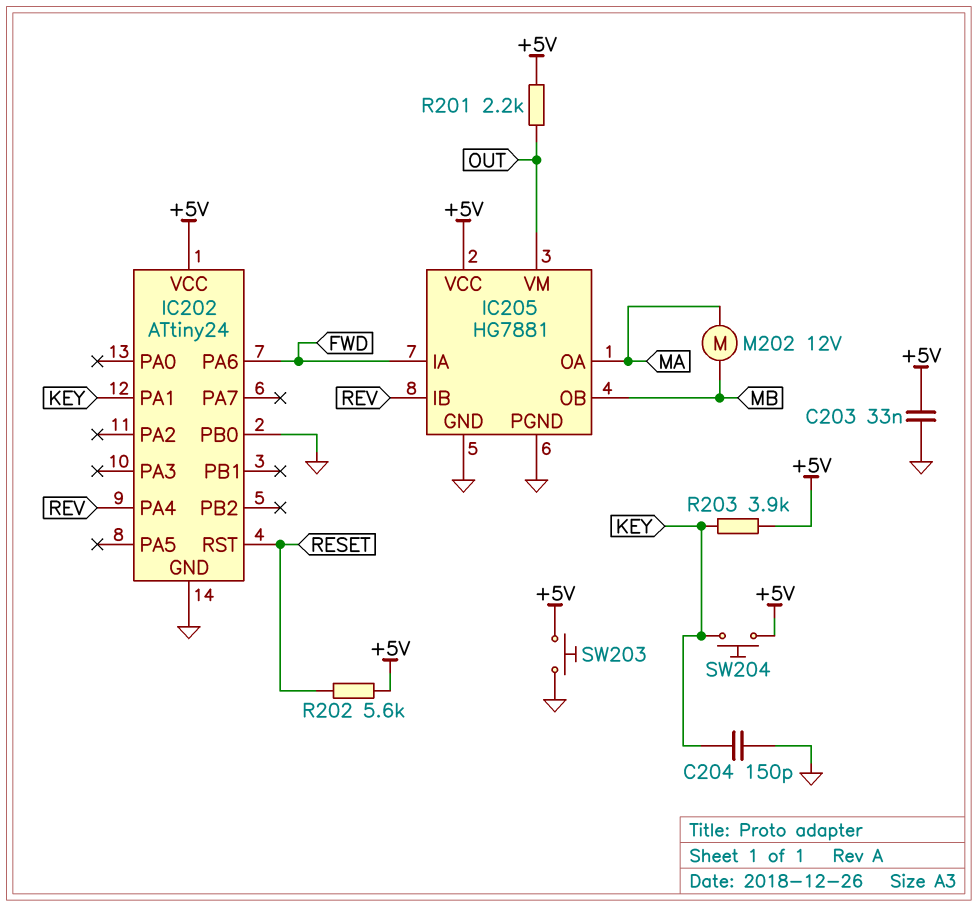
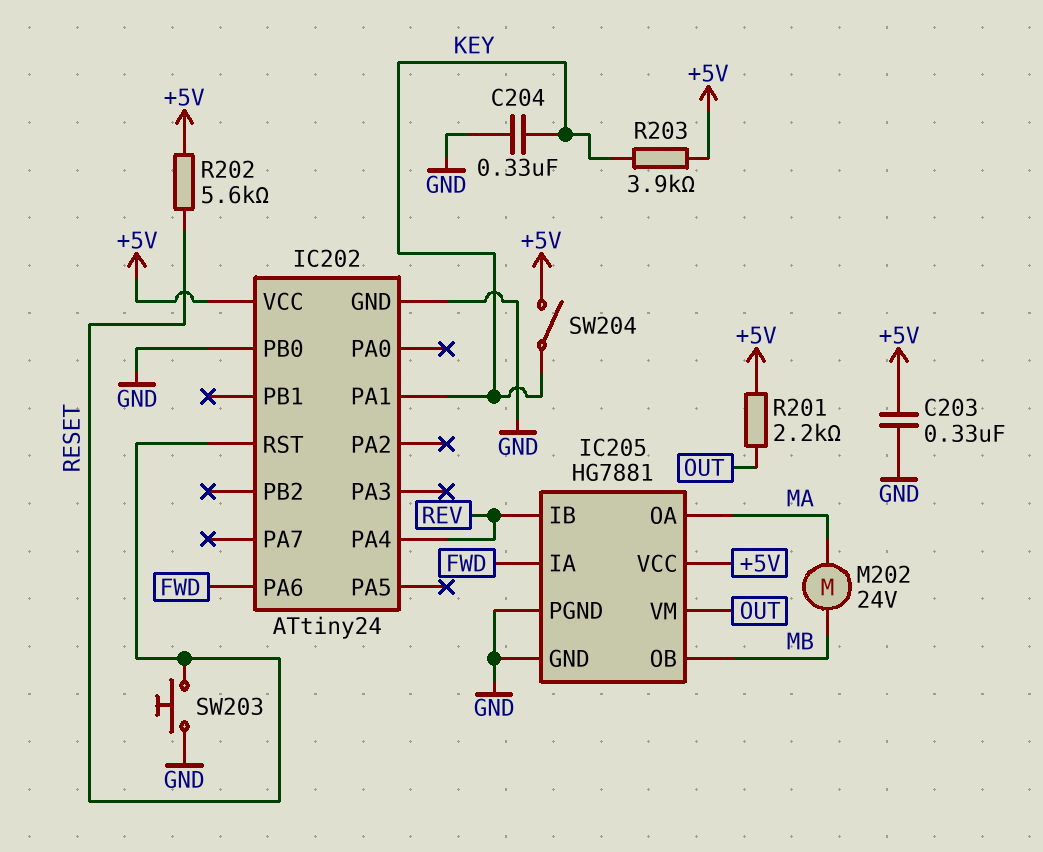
C203: 33nF (+5V, GND) -> 330nF (+5V, GND)
C204: 150pF (GND, KEY) -> 330nF (GND, KEY)
M202: motor 12V (MA, MB) -> motor 24V (MA, MB)
SW203: button (+5V, GND) -> button (GND, RESET)
SW204: button (+5V, KEY) -> switch (+5V, KEY)

